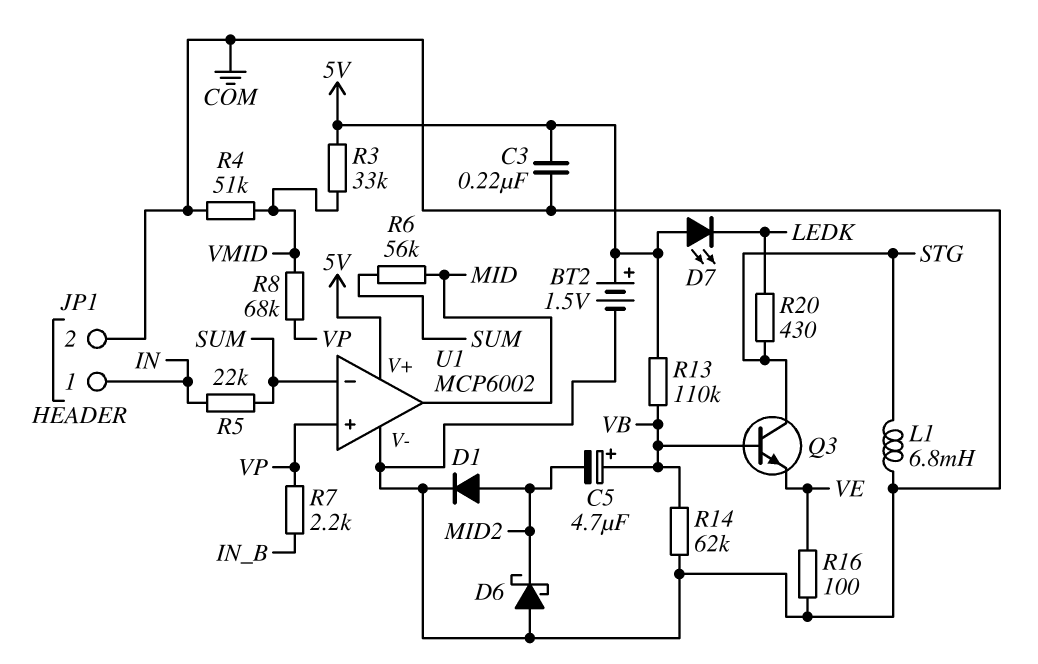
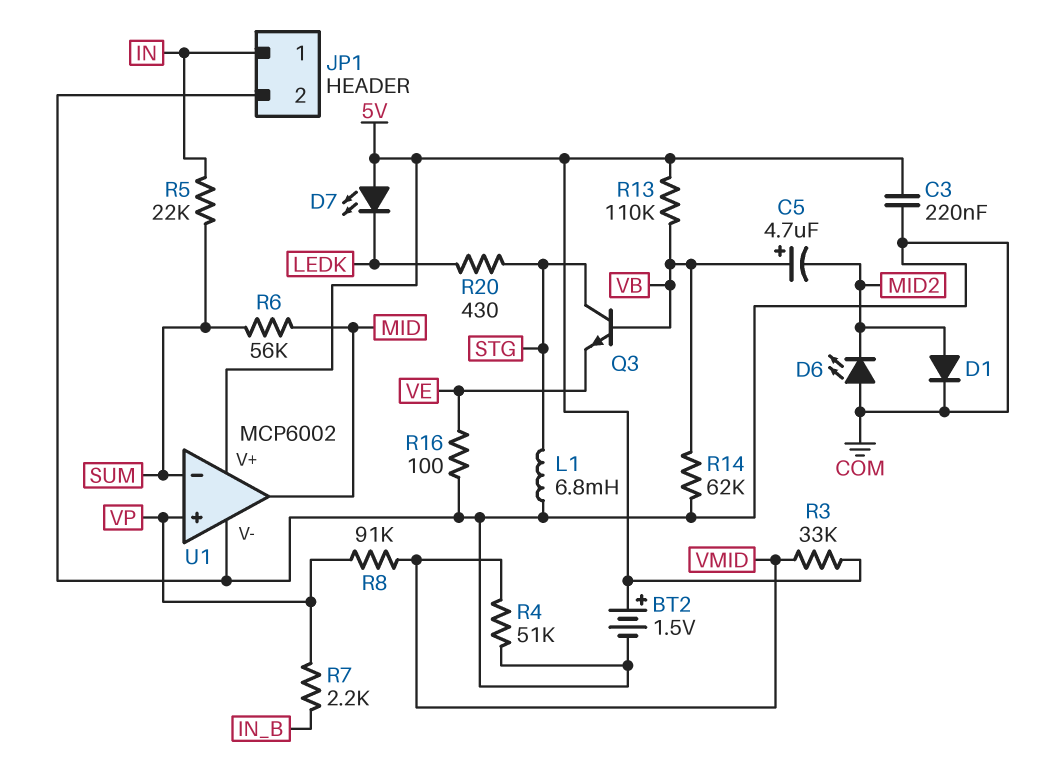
D6: schottky (A COM, K MID2) -> LED (A COM, K MID2)
R8: 68k (VMID, VP) -> 91k (VMID, VP)

